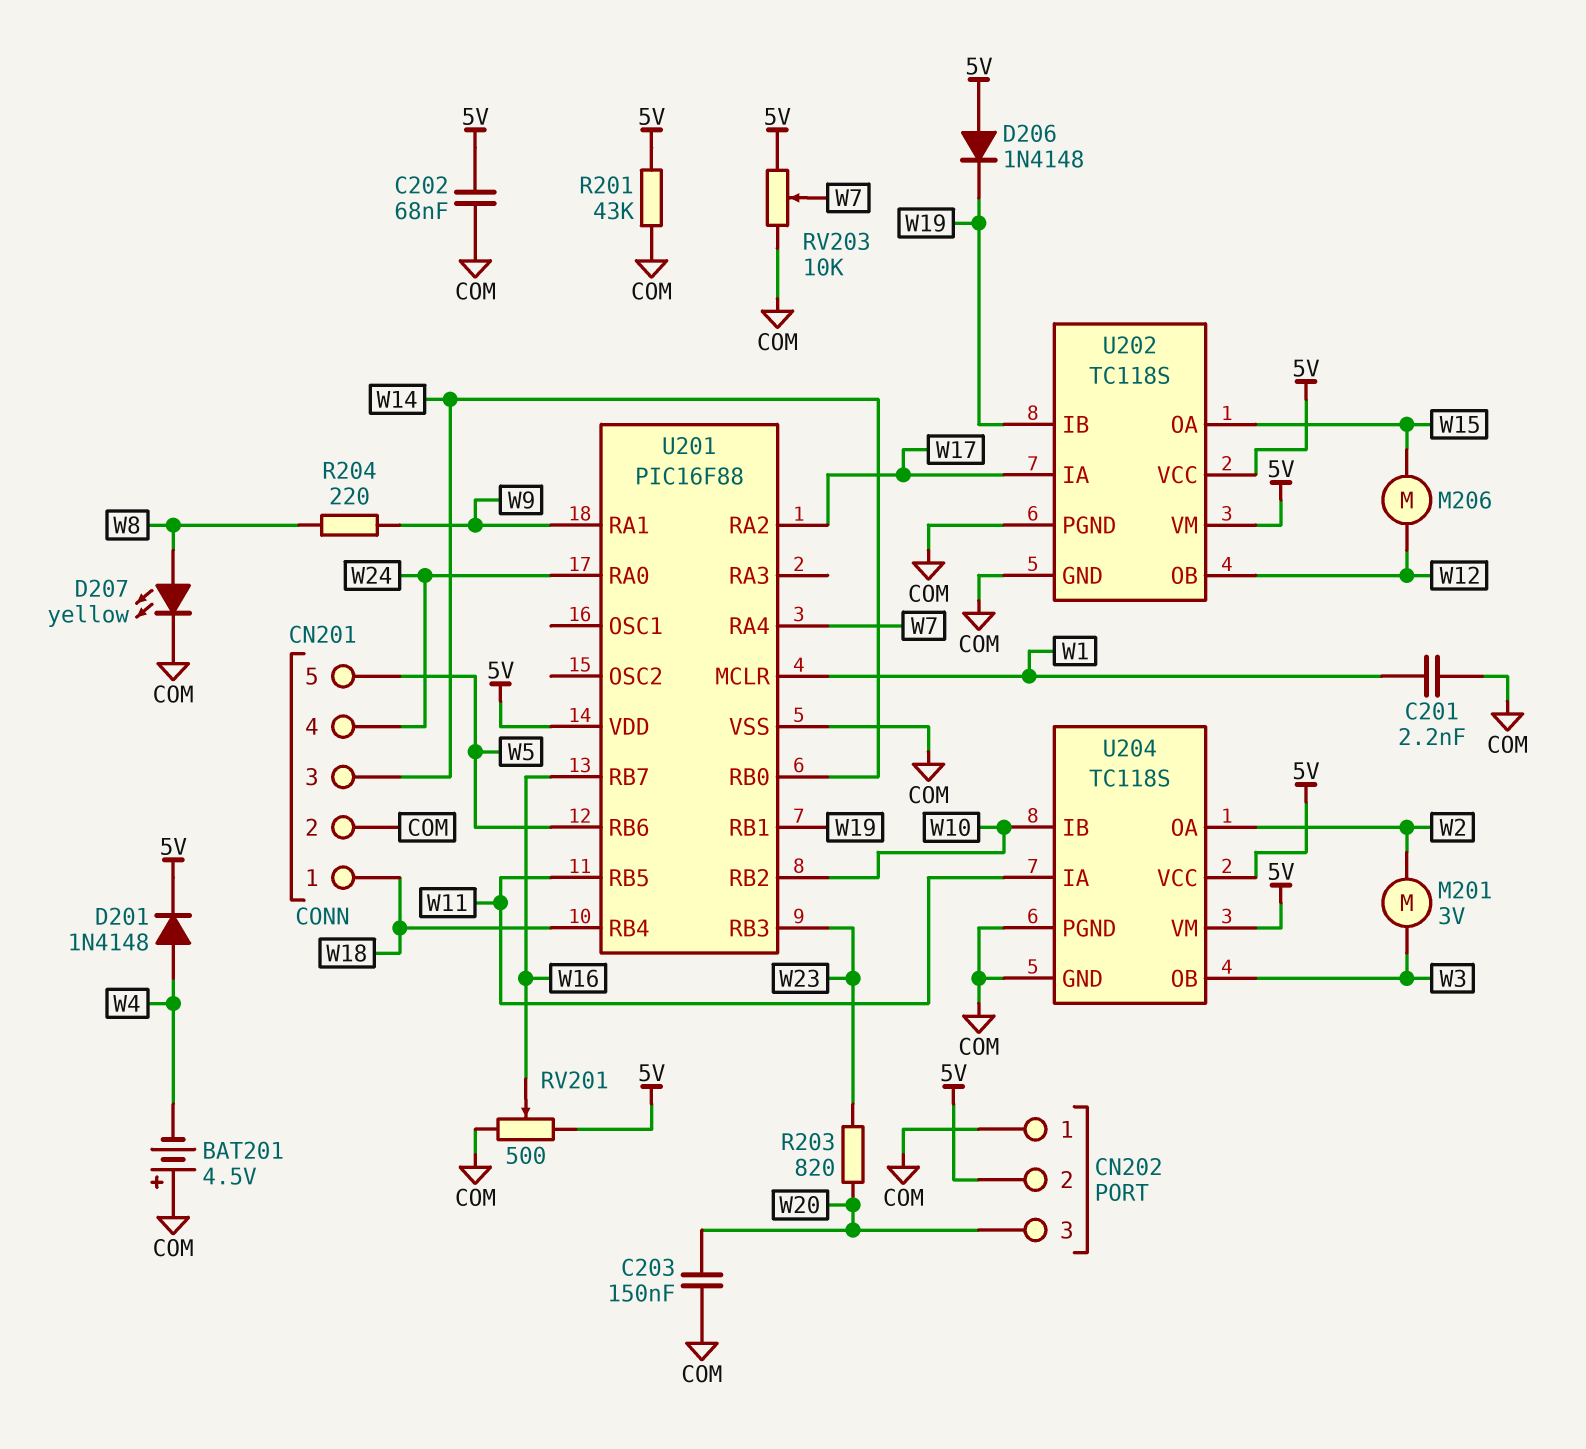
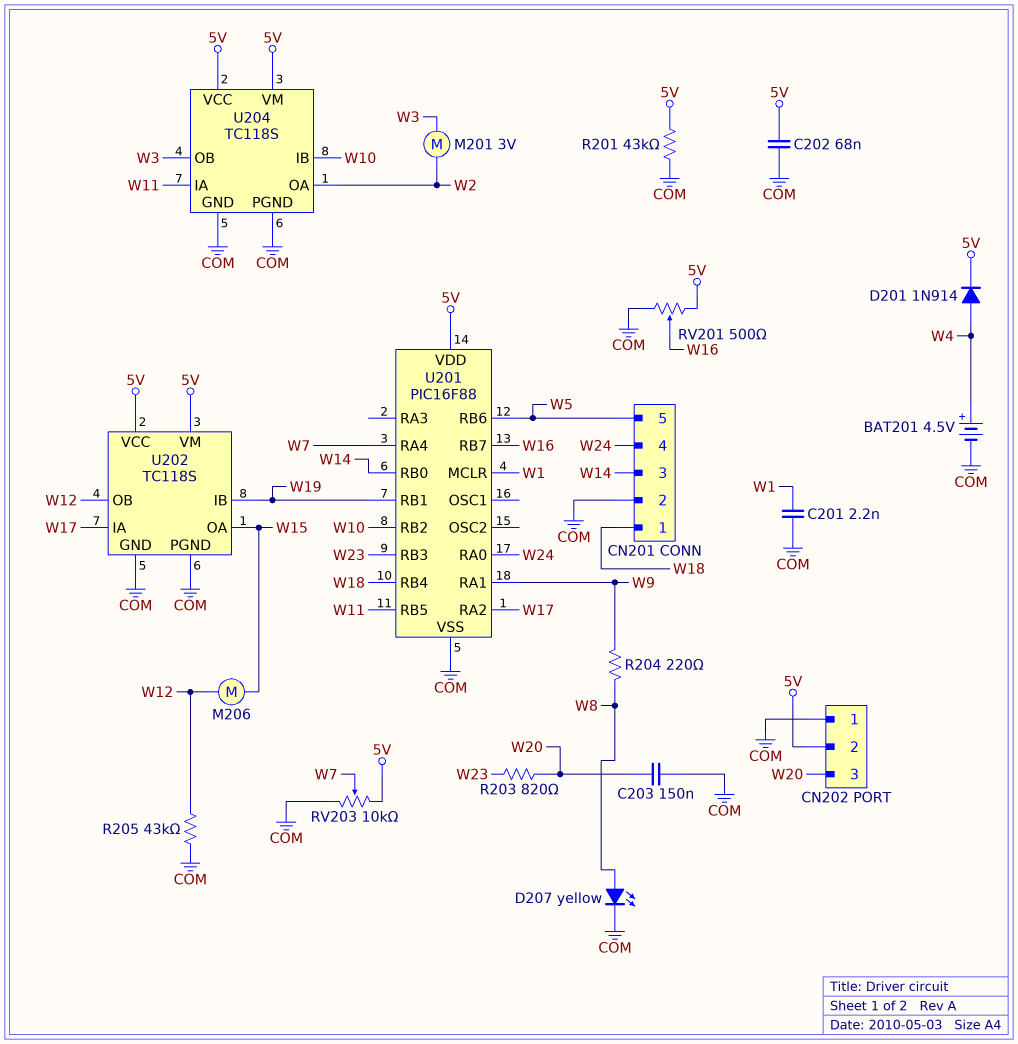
BAT201: 4.5V (plus COM, minus W4) -> 4.5V (plus W4, minus COM)
D201: diode 1N4148 (A W4, K 5V) -> diode 1N914 (A W4, K 5V)
D206: diode 1N4148 (A 5V, K W19) -> none
R205: none -> 43k (COM, W12)

